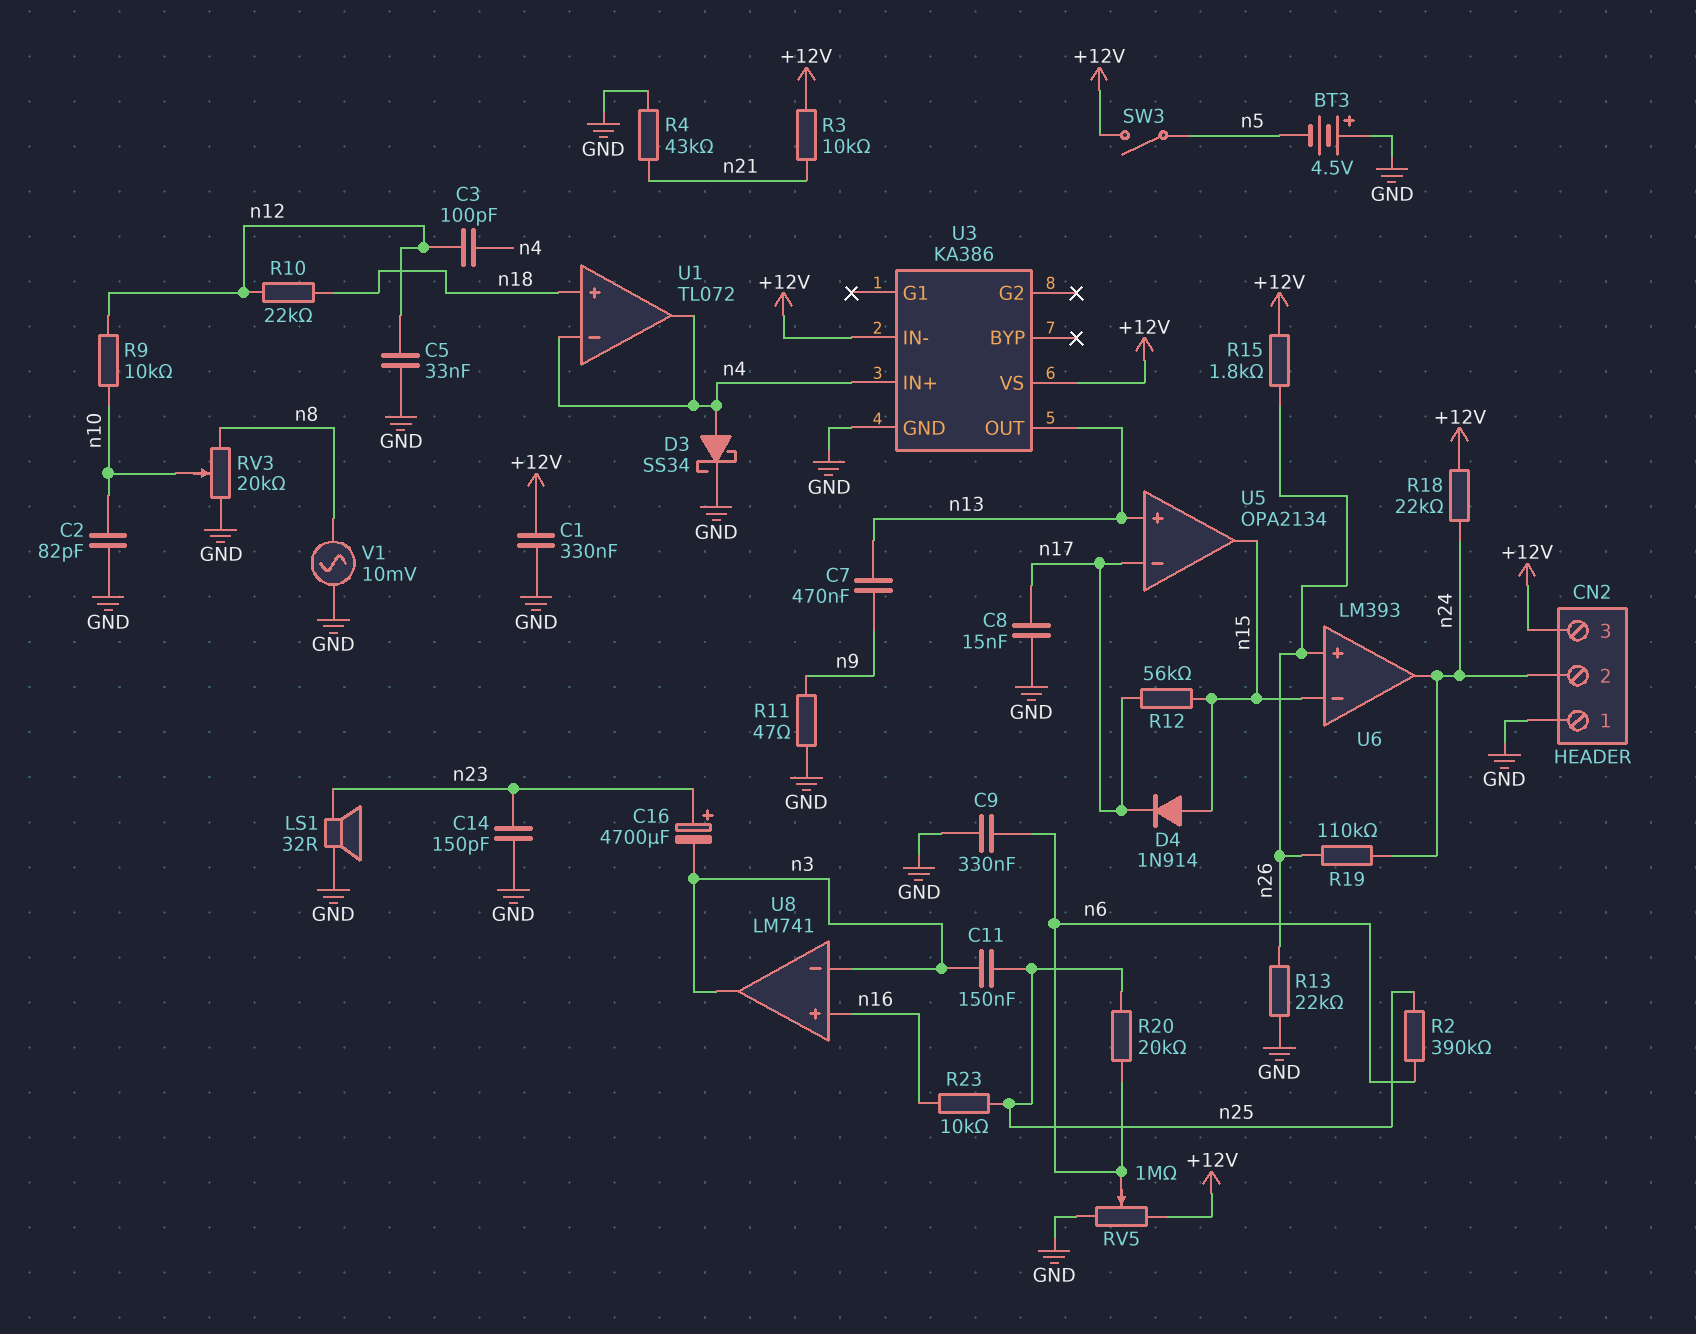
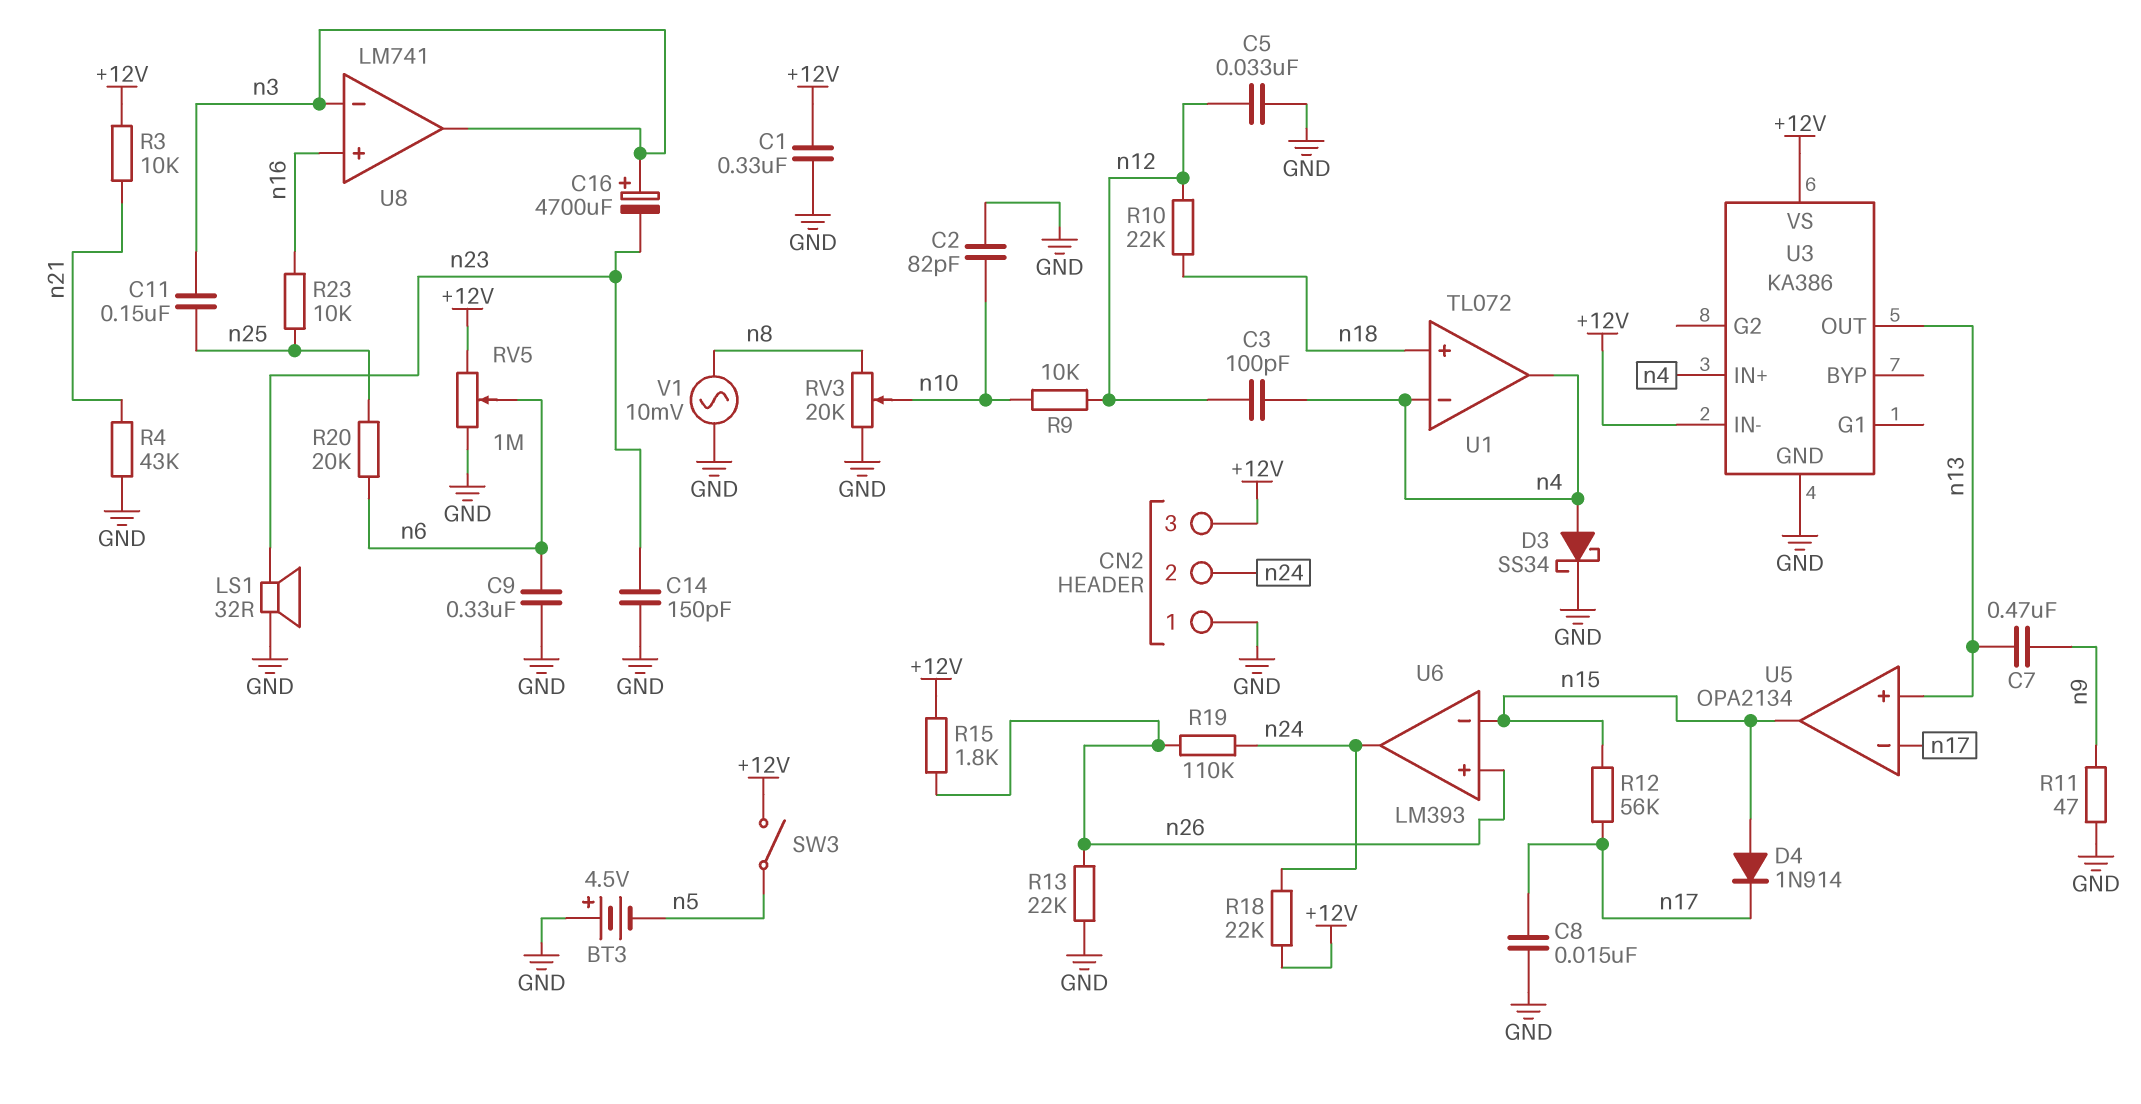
C16: 4700uF (plus n23, minus n3) -> 4700uF (plus n3, minus n23)
R2: 390k (n6, n25) -> none

